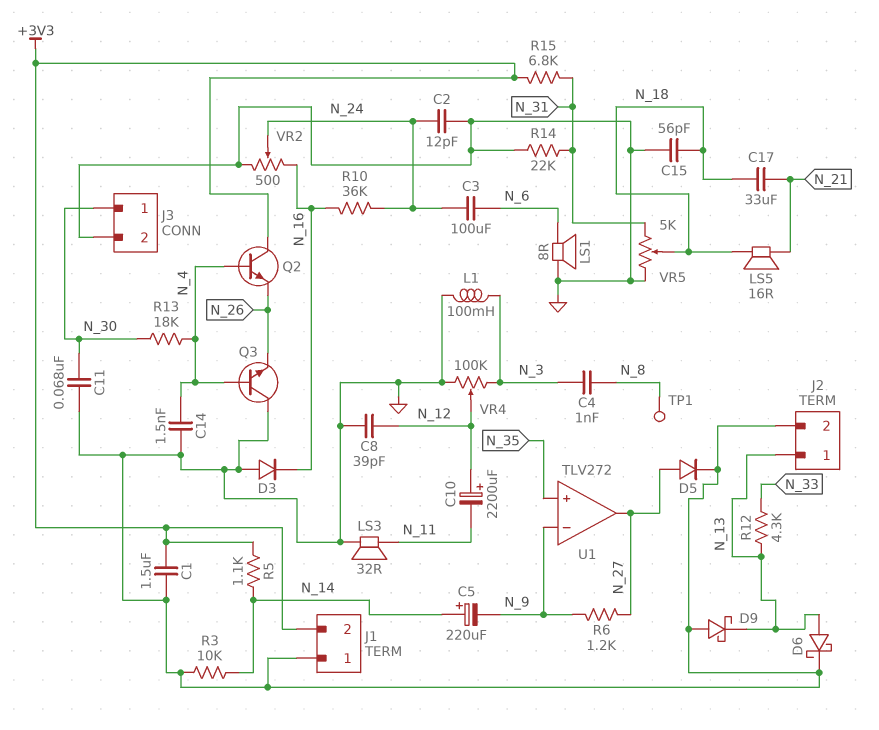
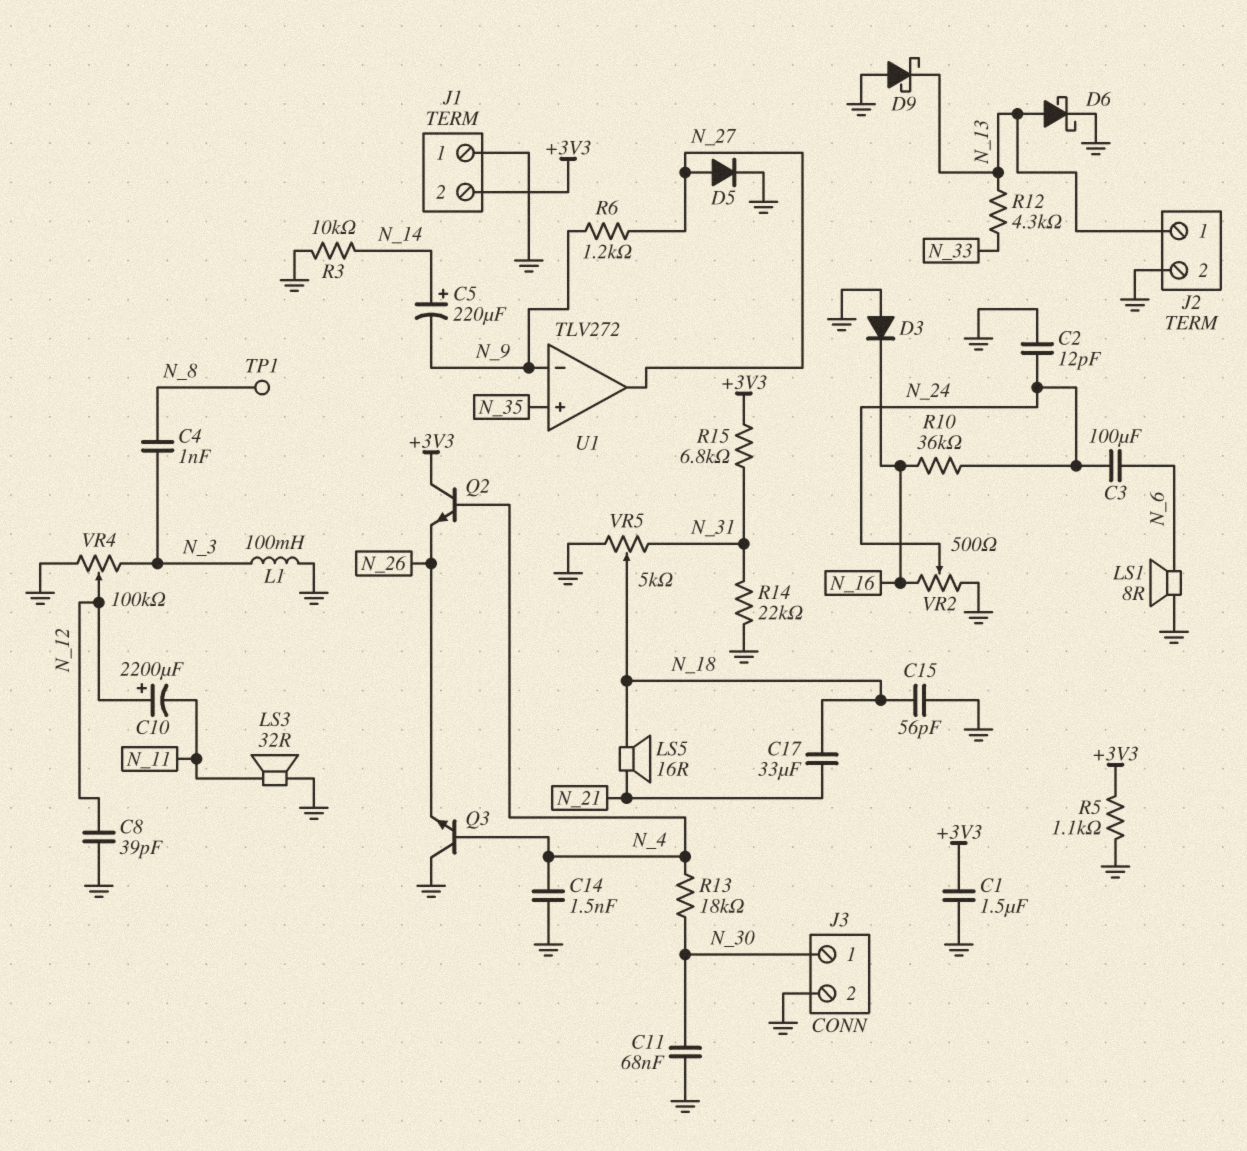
R5: 1.1k (+3V3, N_14) -> 1.1k (+3V3, GND)

